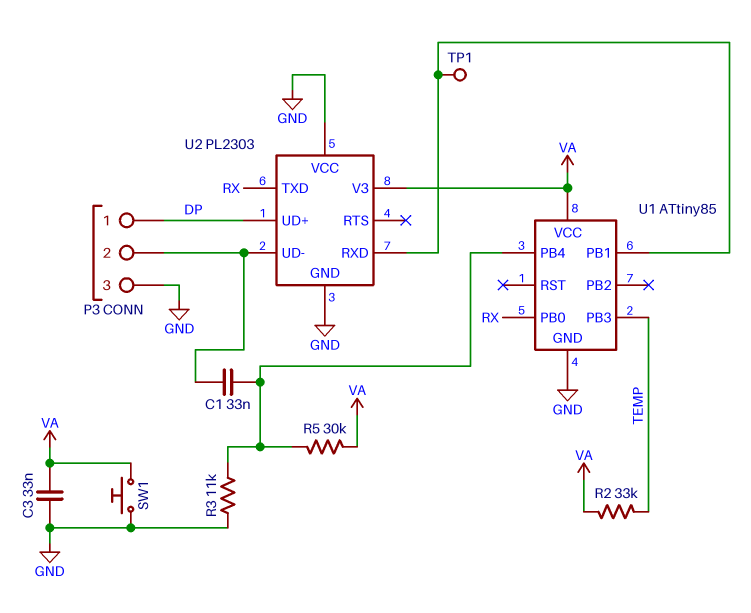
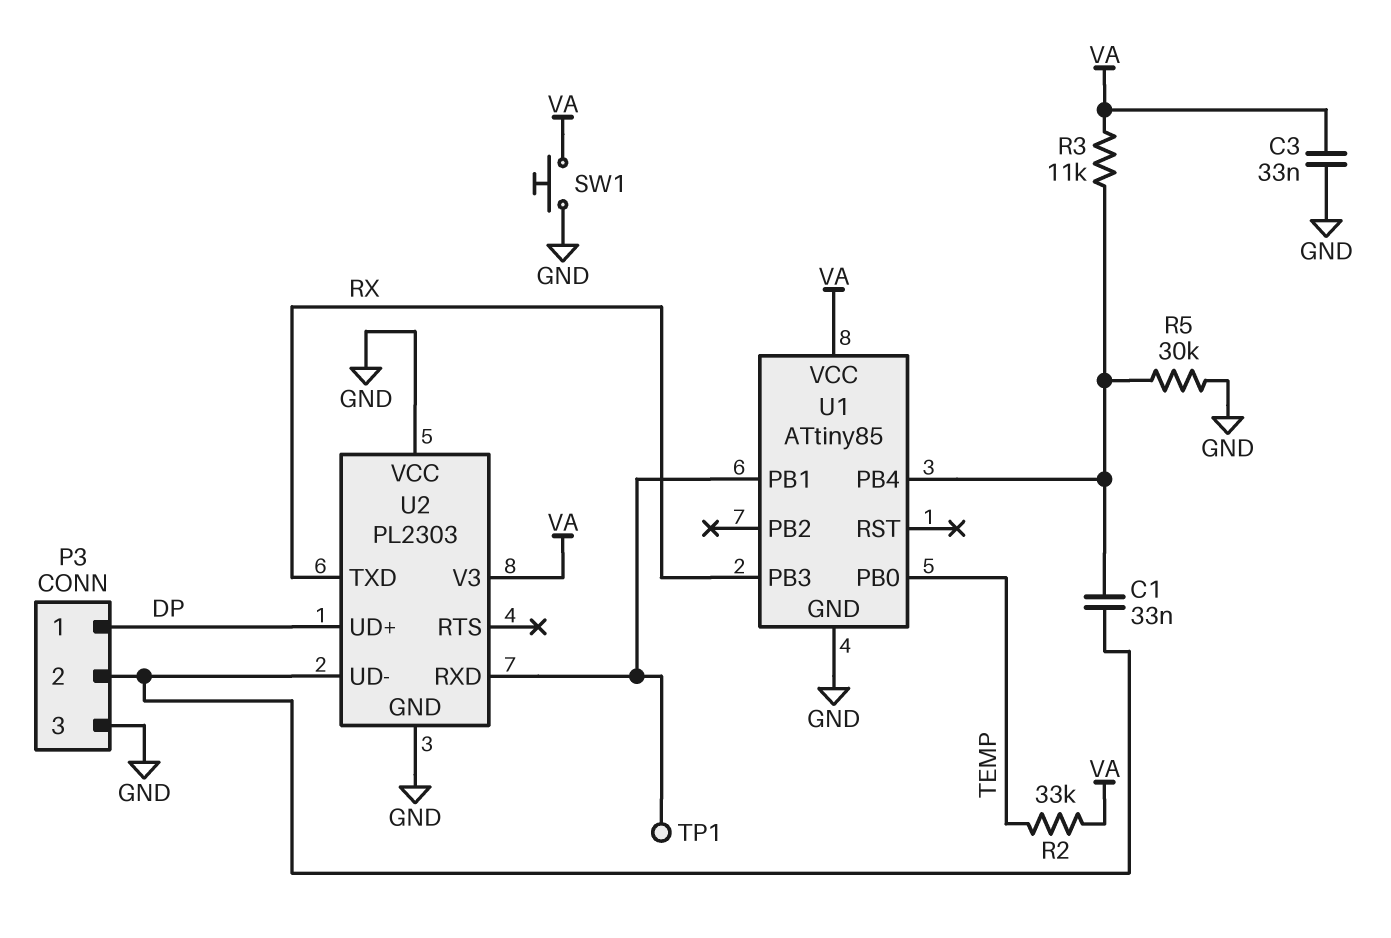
R3: 11k (GND, U1/PB4) -> 11k (U1/PB4, VA)
R5: 30k (U1/PB4, VA) -> 30k (GND, U1/PB4)
U1 pin PB0: RX -> TEMP
U1 pin PB3: TEMP -> RX

